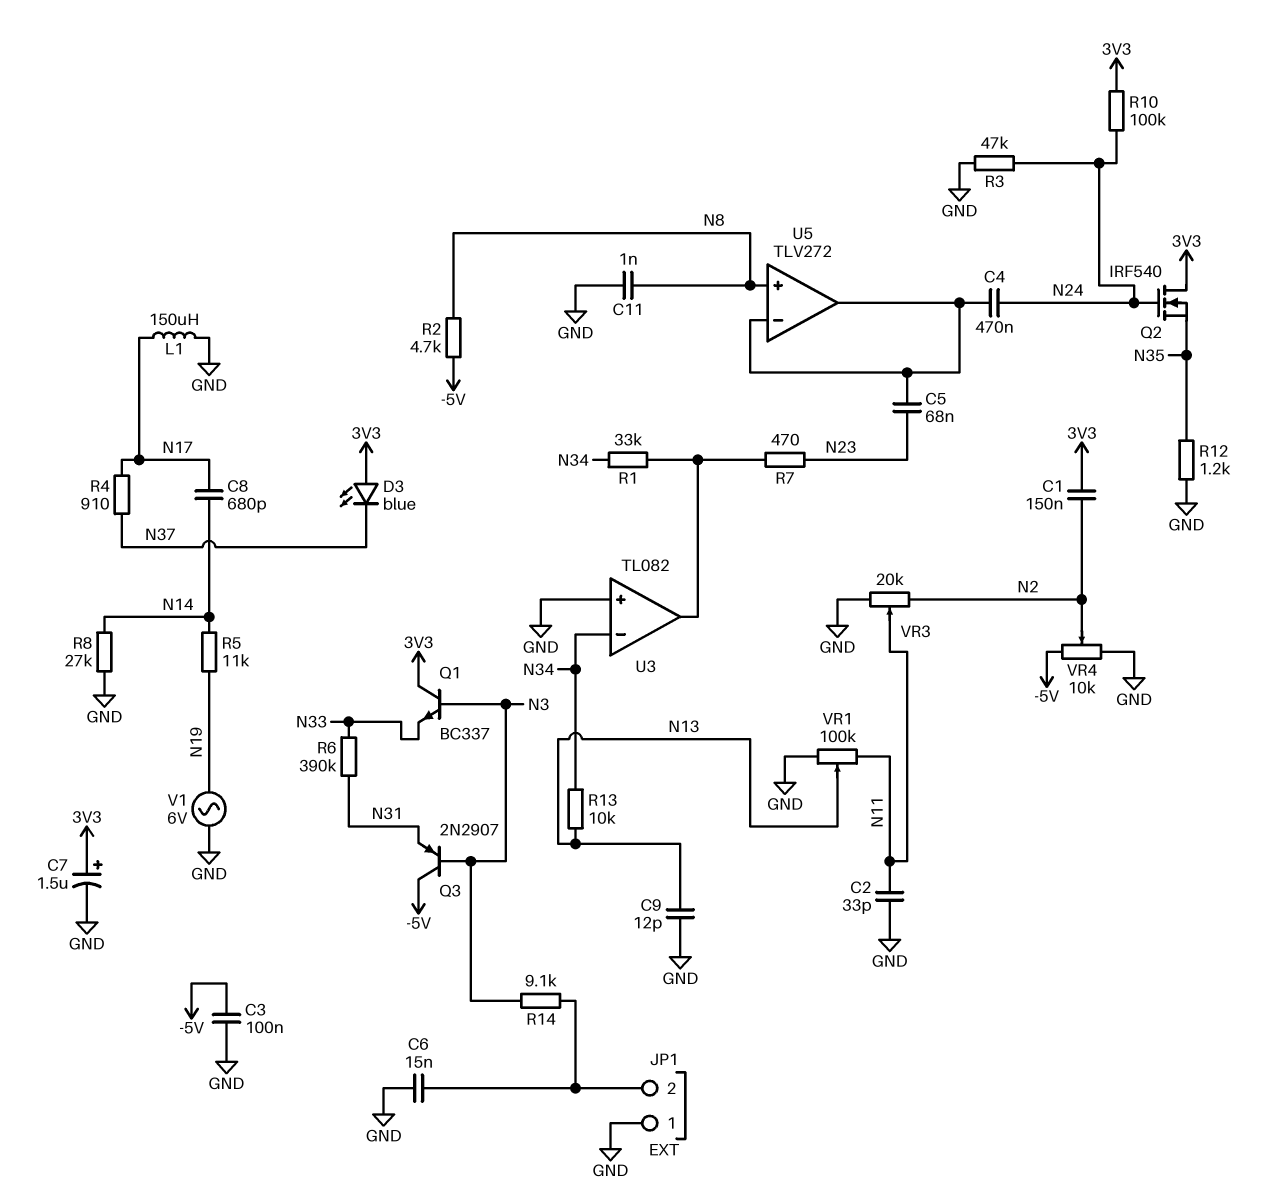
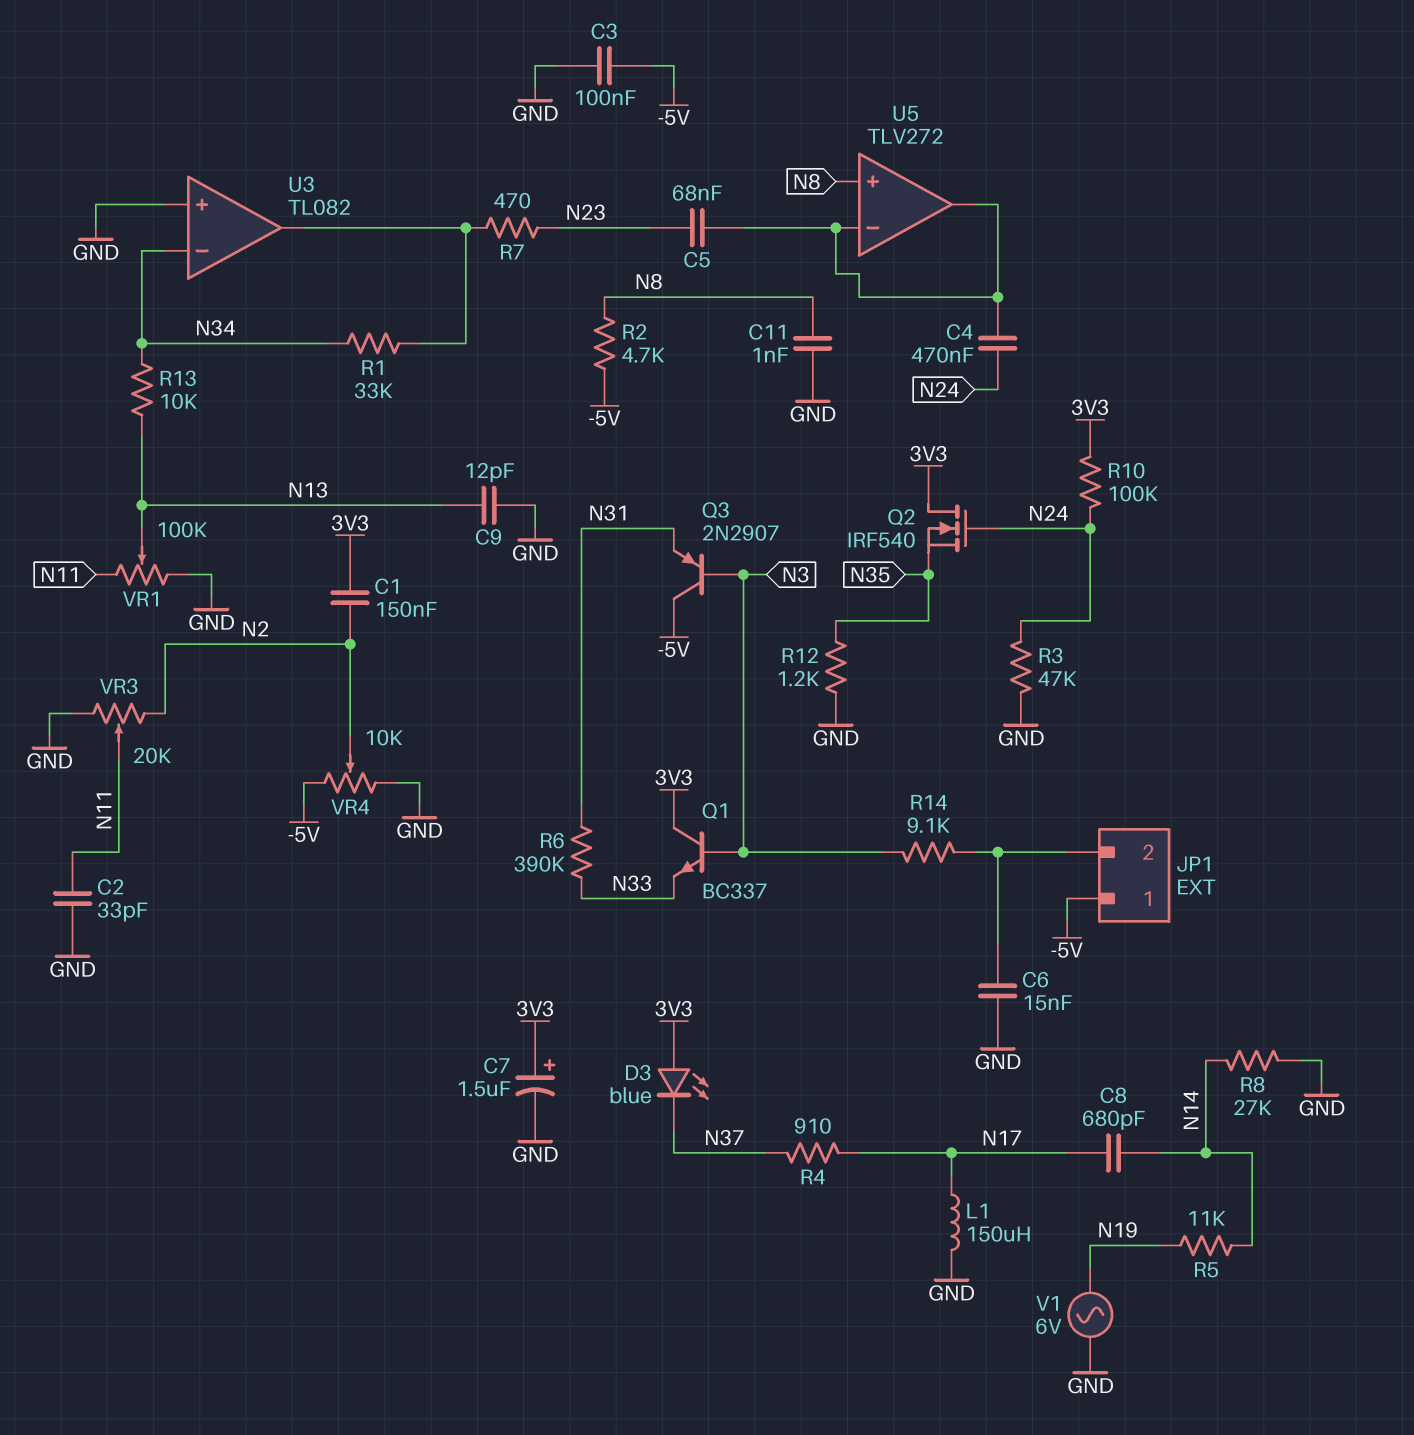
JP1 pin 1: GND -> -5V

